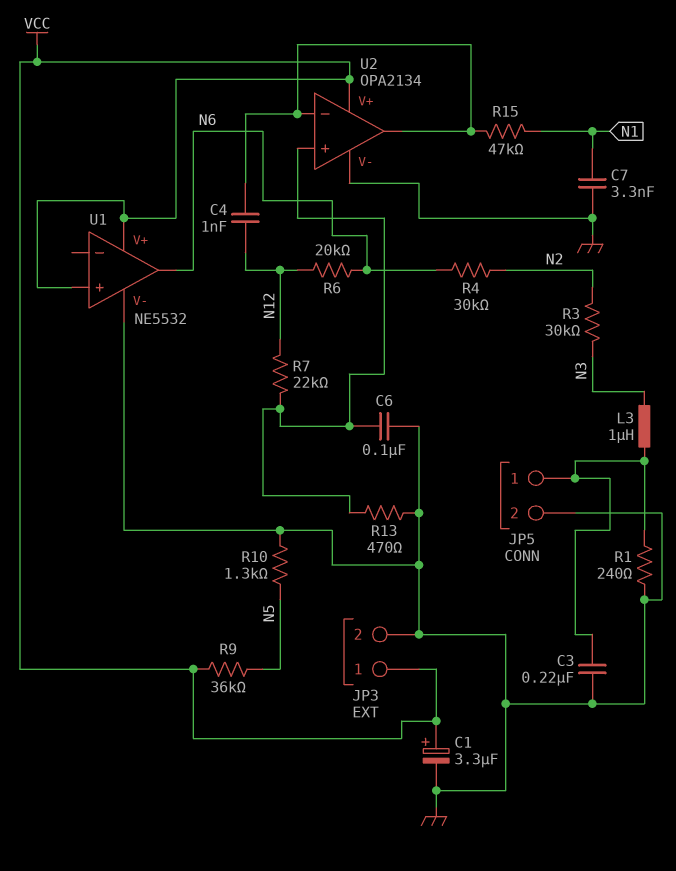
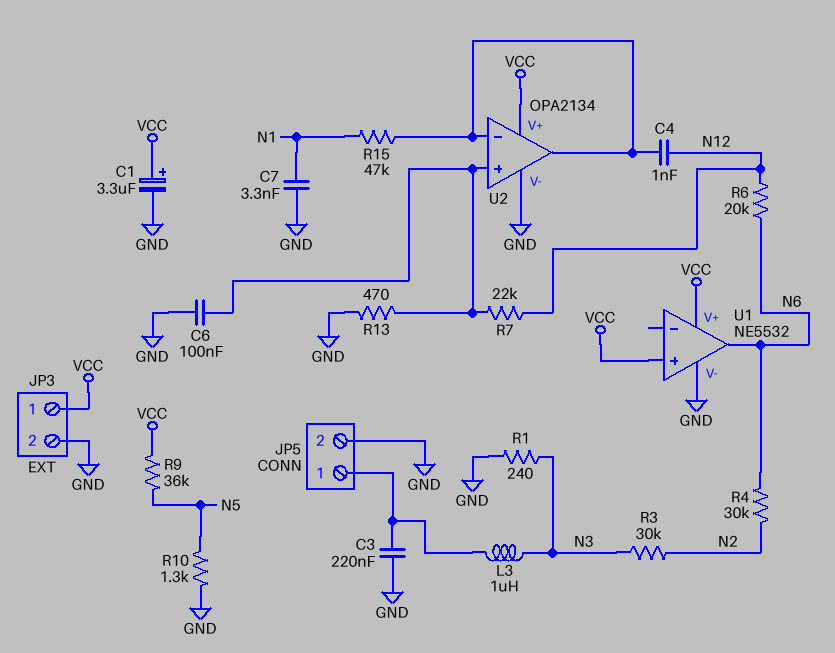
R1: 240 (GND, JP5/1) -> 240 (GND, N3)

